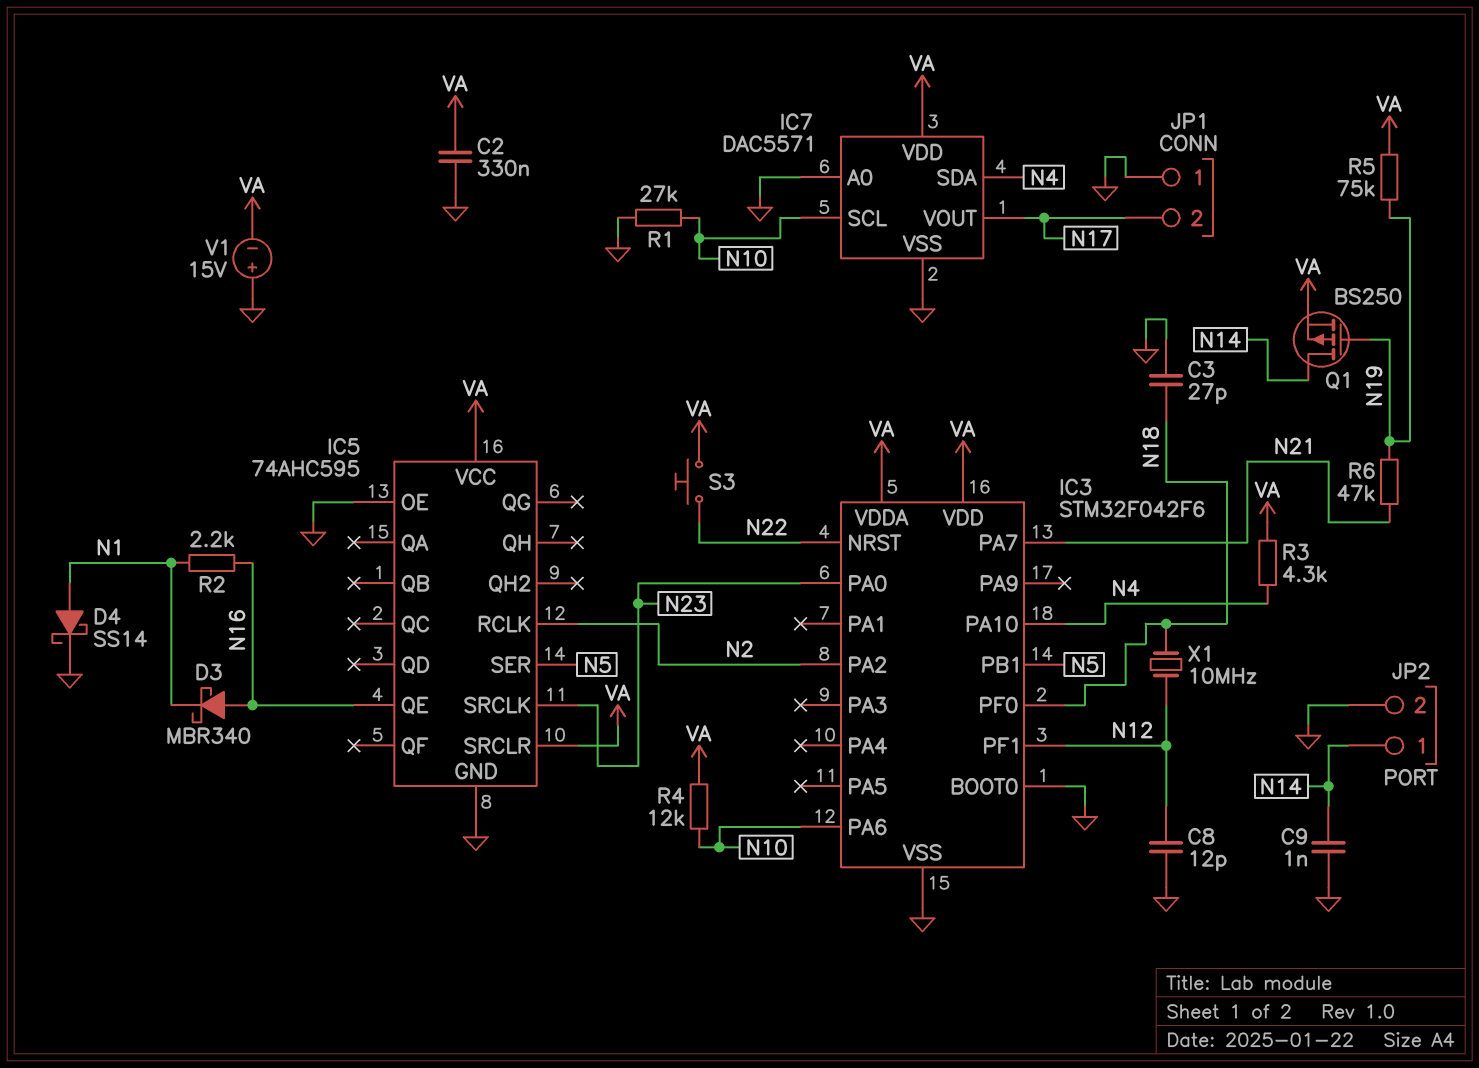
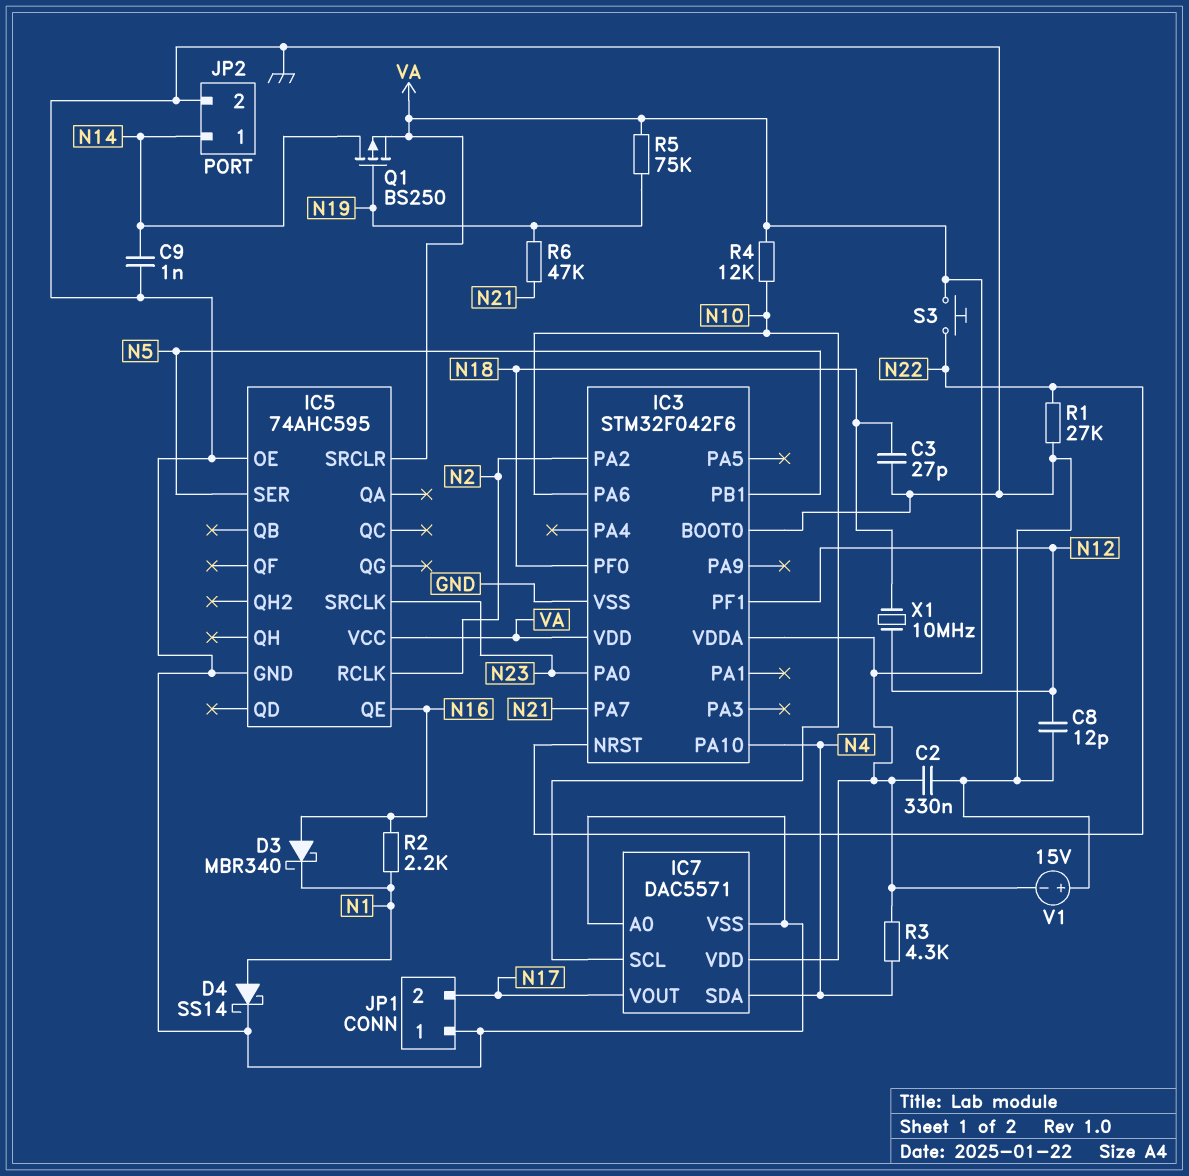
R1: 27k (GND, N10) -> 27k (GND, N22)

